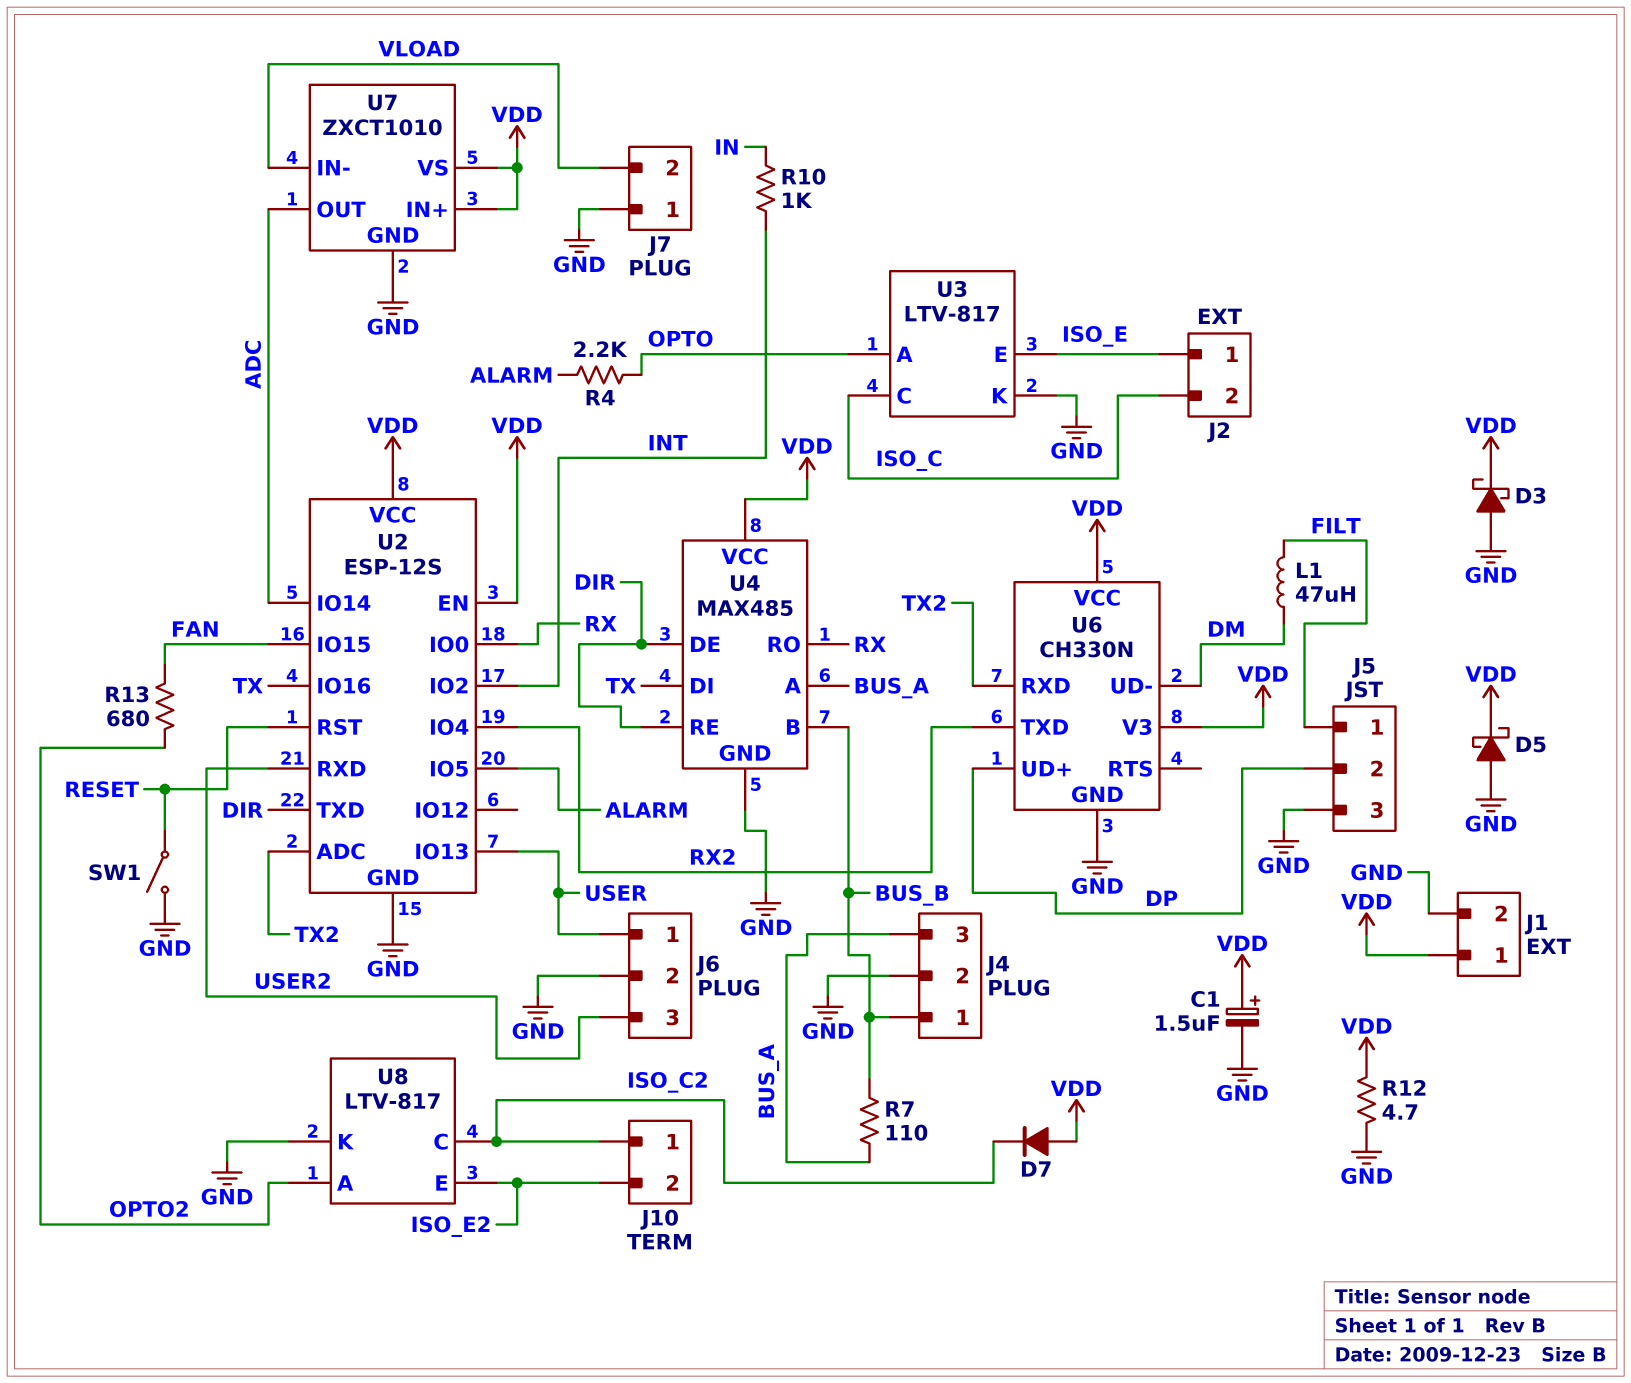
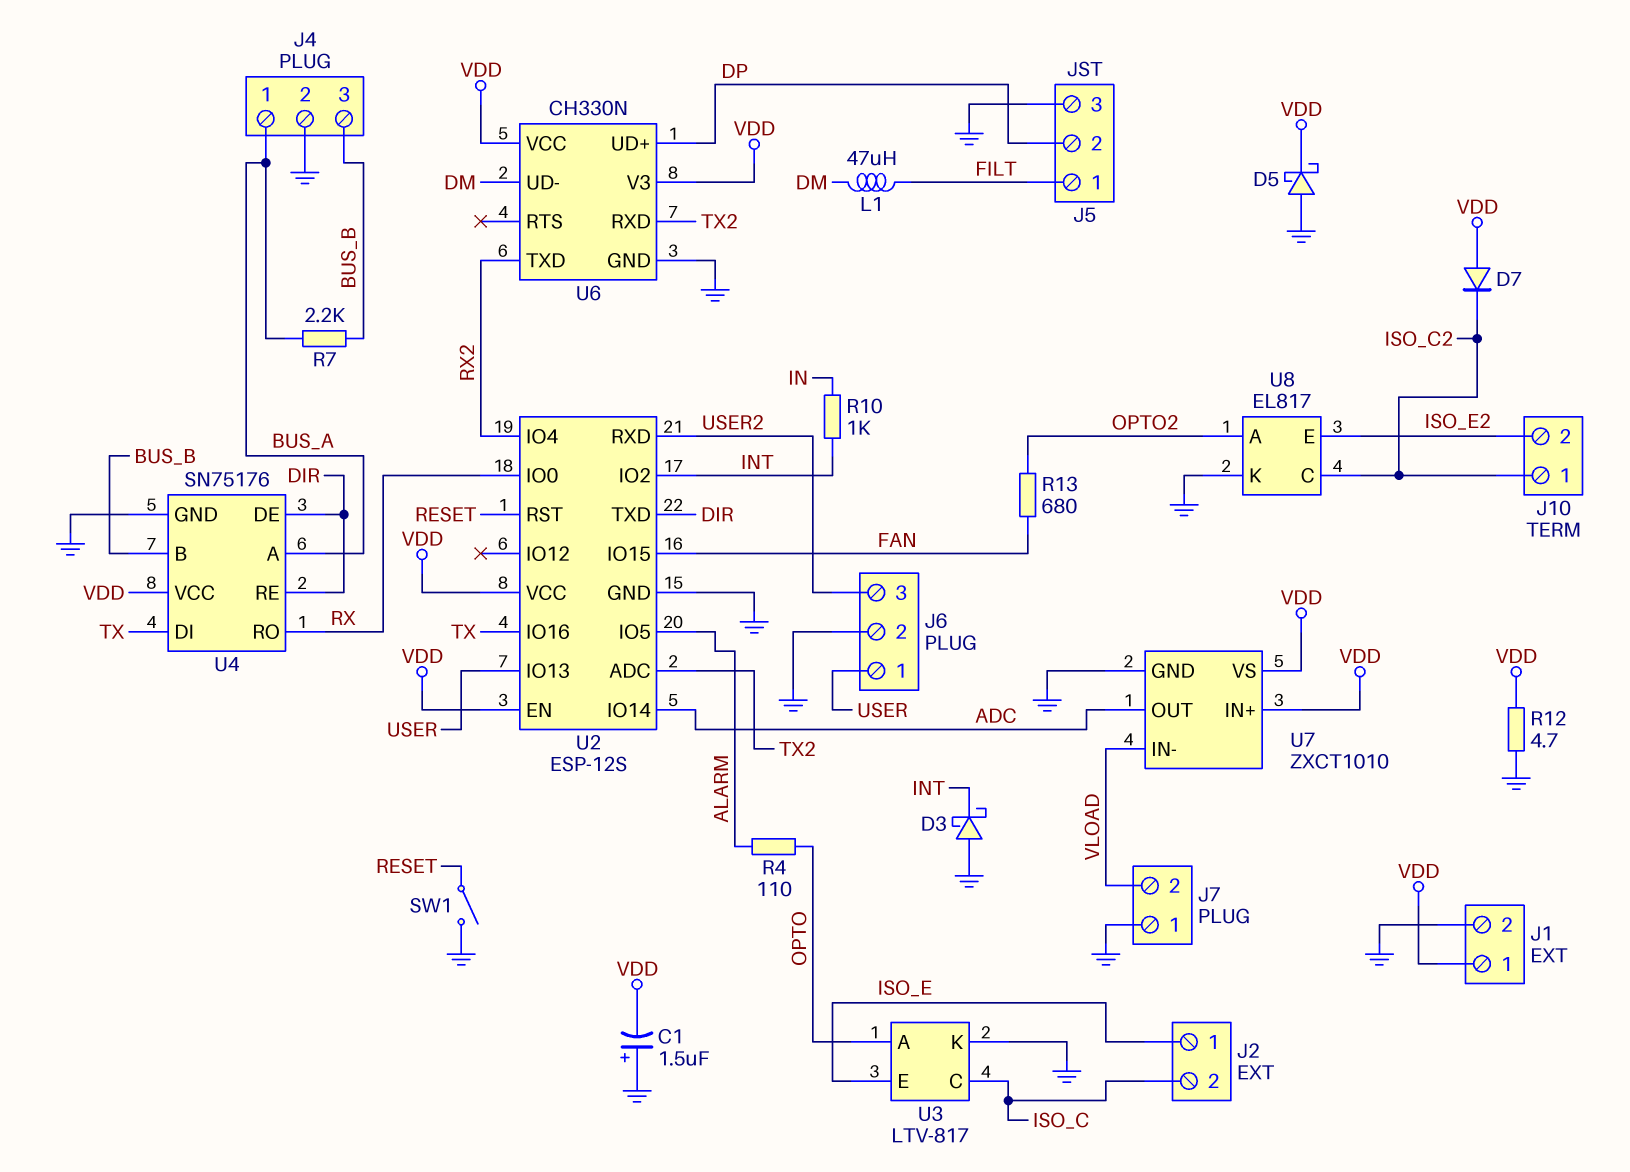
C1: 1.5uF (plus VDD, minus GND) -> 1.5uF (plus GND, minus VDD)
D3: schottky (A GND, K VDD) -> schottky (A GND, K INT)
J4 pin 1: BUS_B -> BUS_A
J4 pin 3: BUS_A -> BUS_B
R4: 2.2k (ALARM, OPTO) -> 110 (ALARM, OPTO)
R7: 110 (BUS_A, BUS_B) -> 2.2k (BUS_A, BUS_B)
U4: MAX485 -> SN75176
U8: LTV-817 -> EL817

